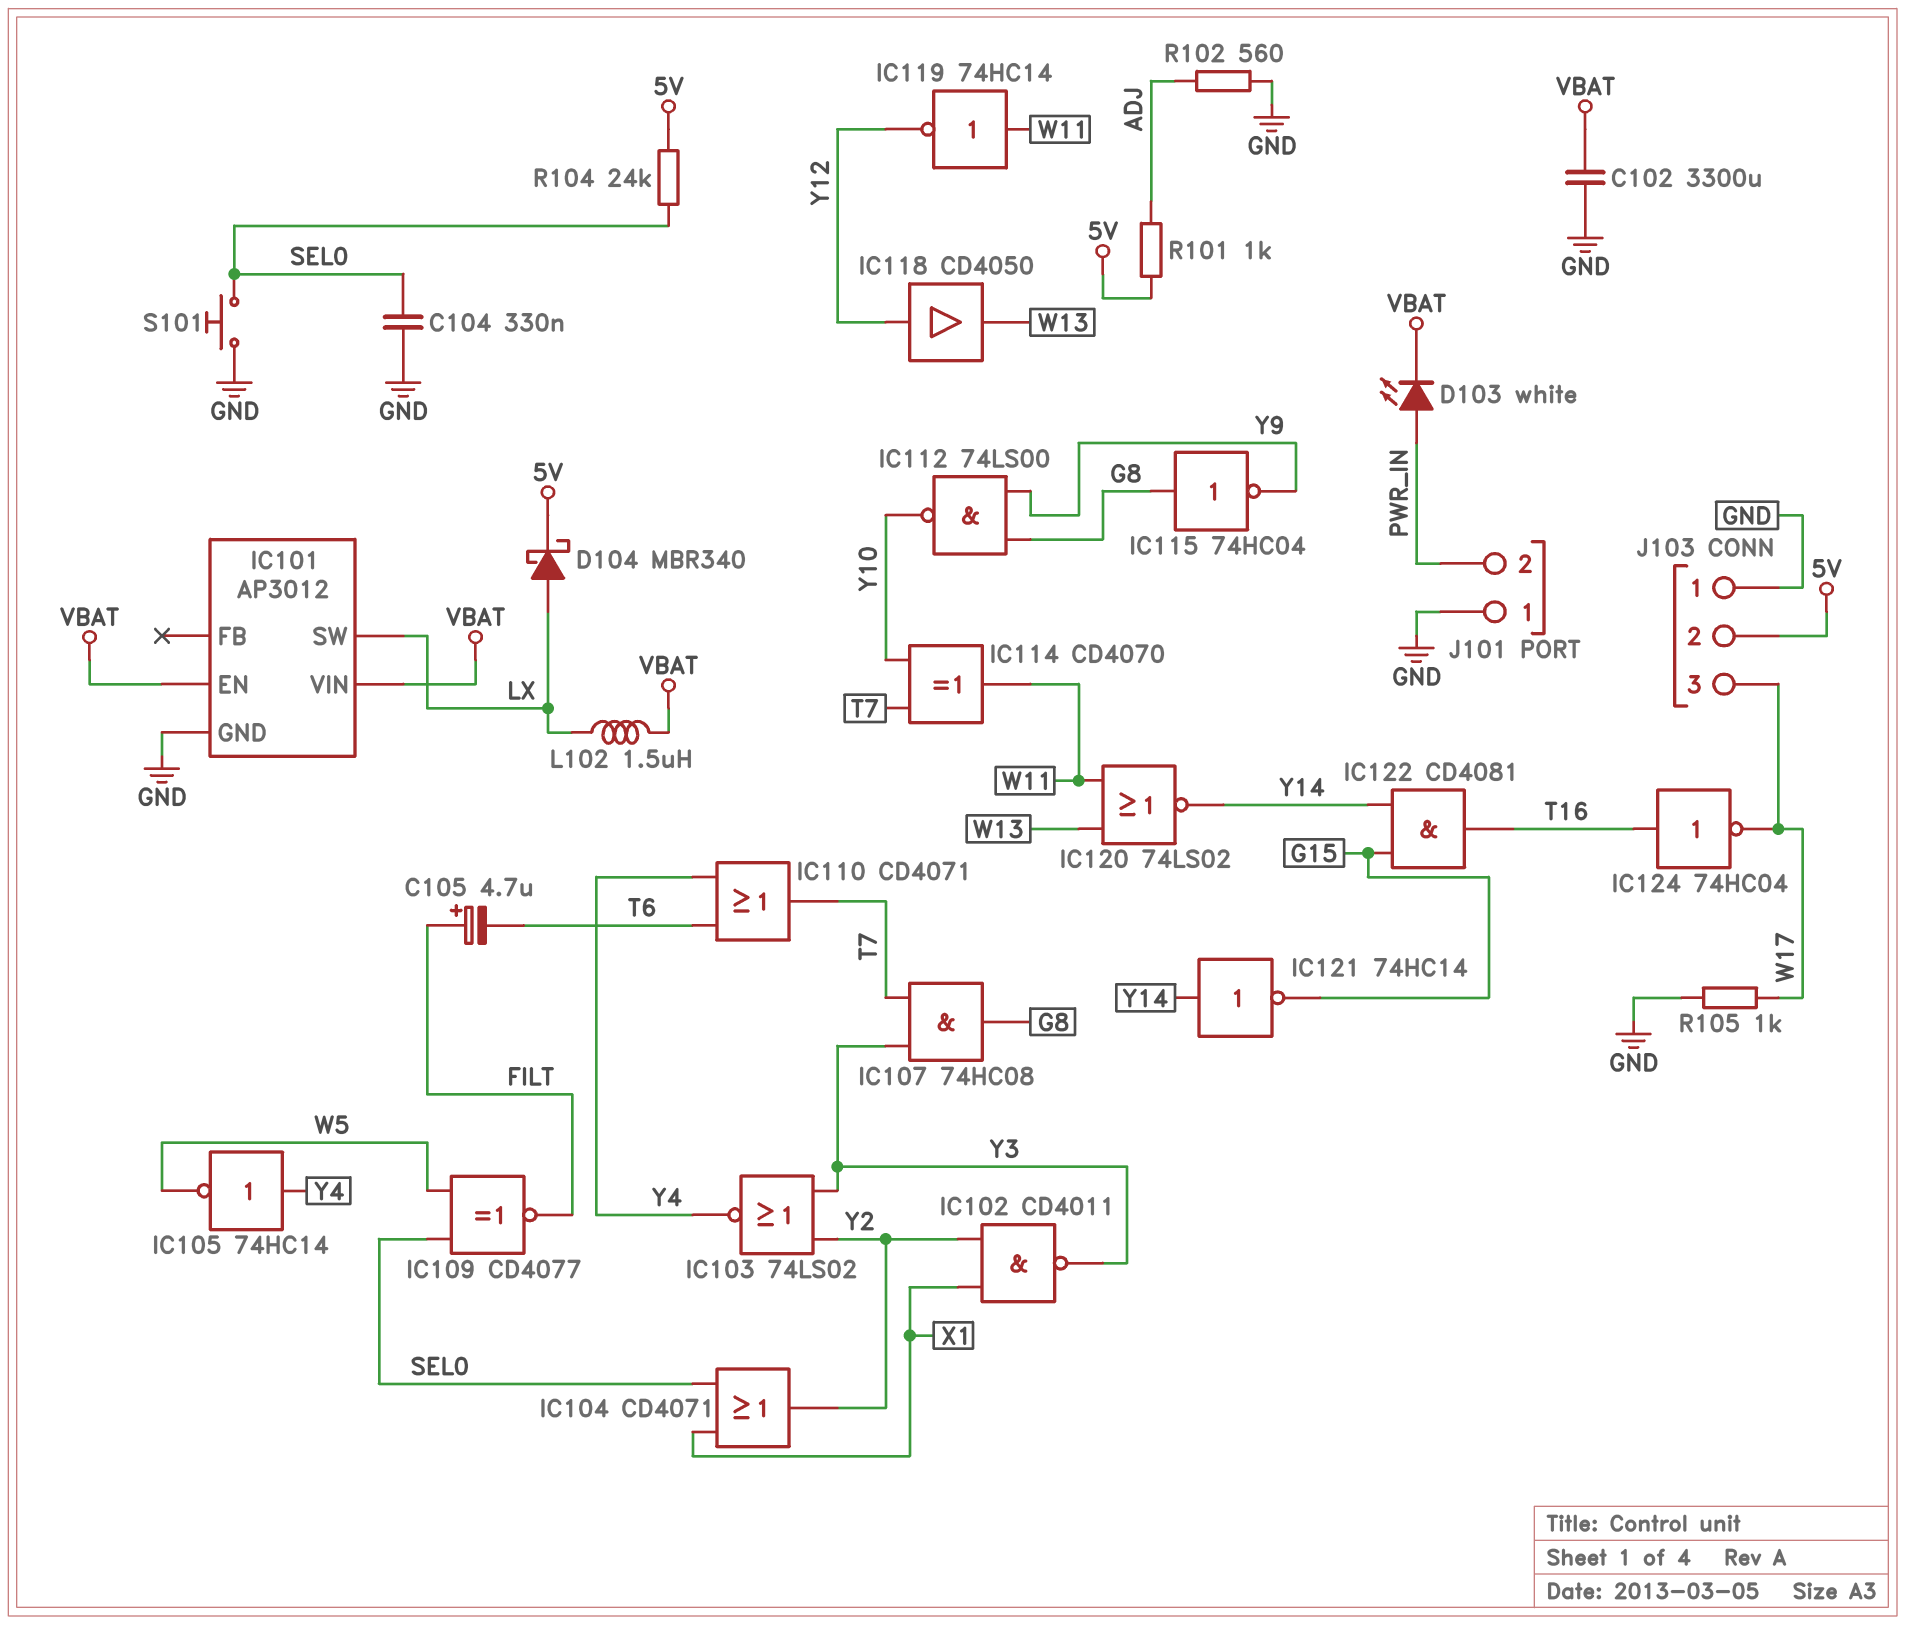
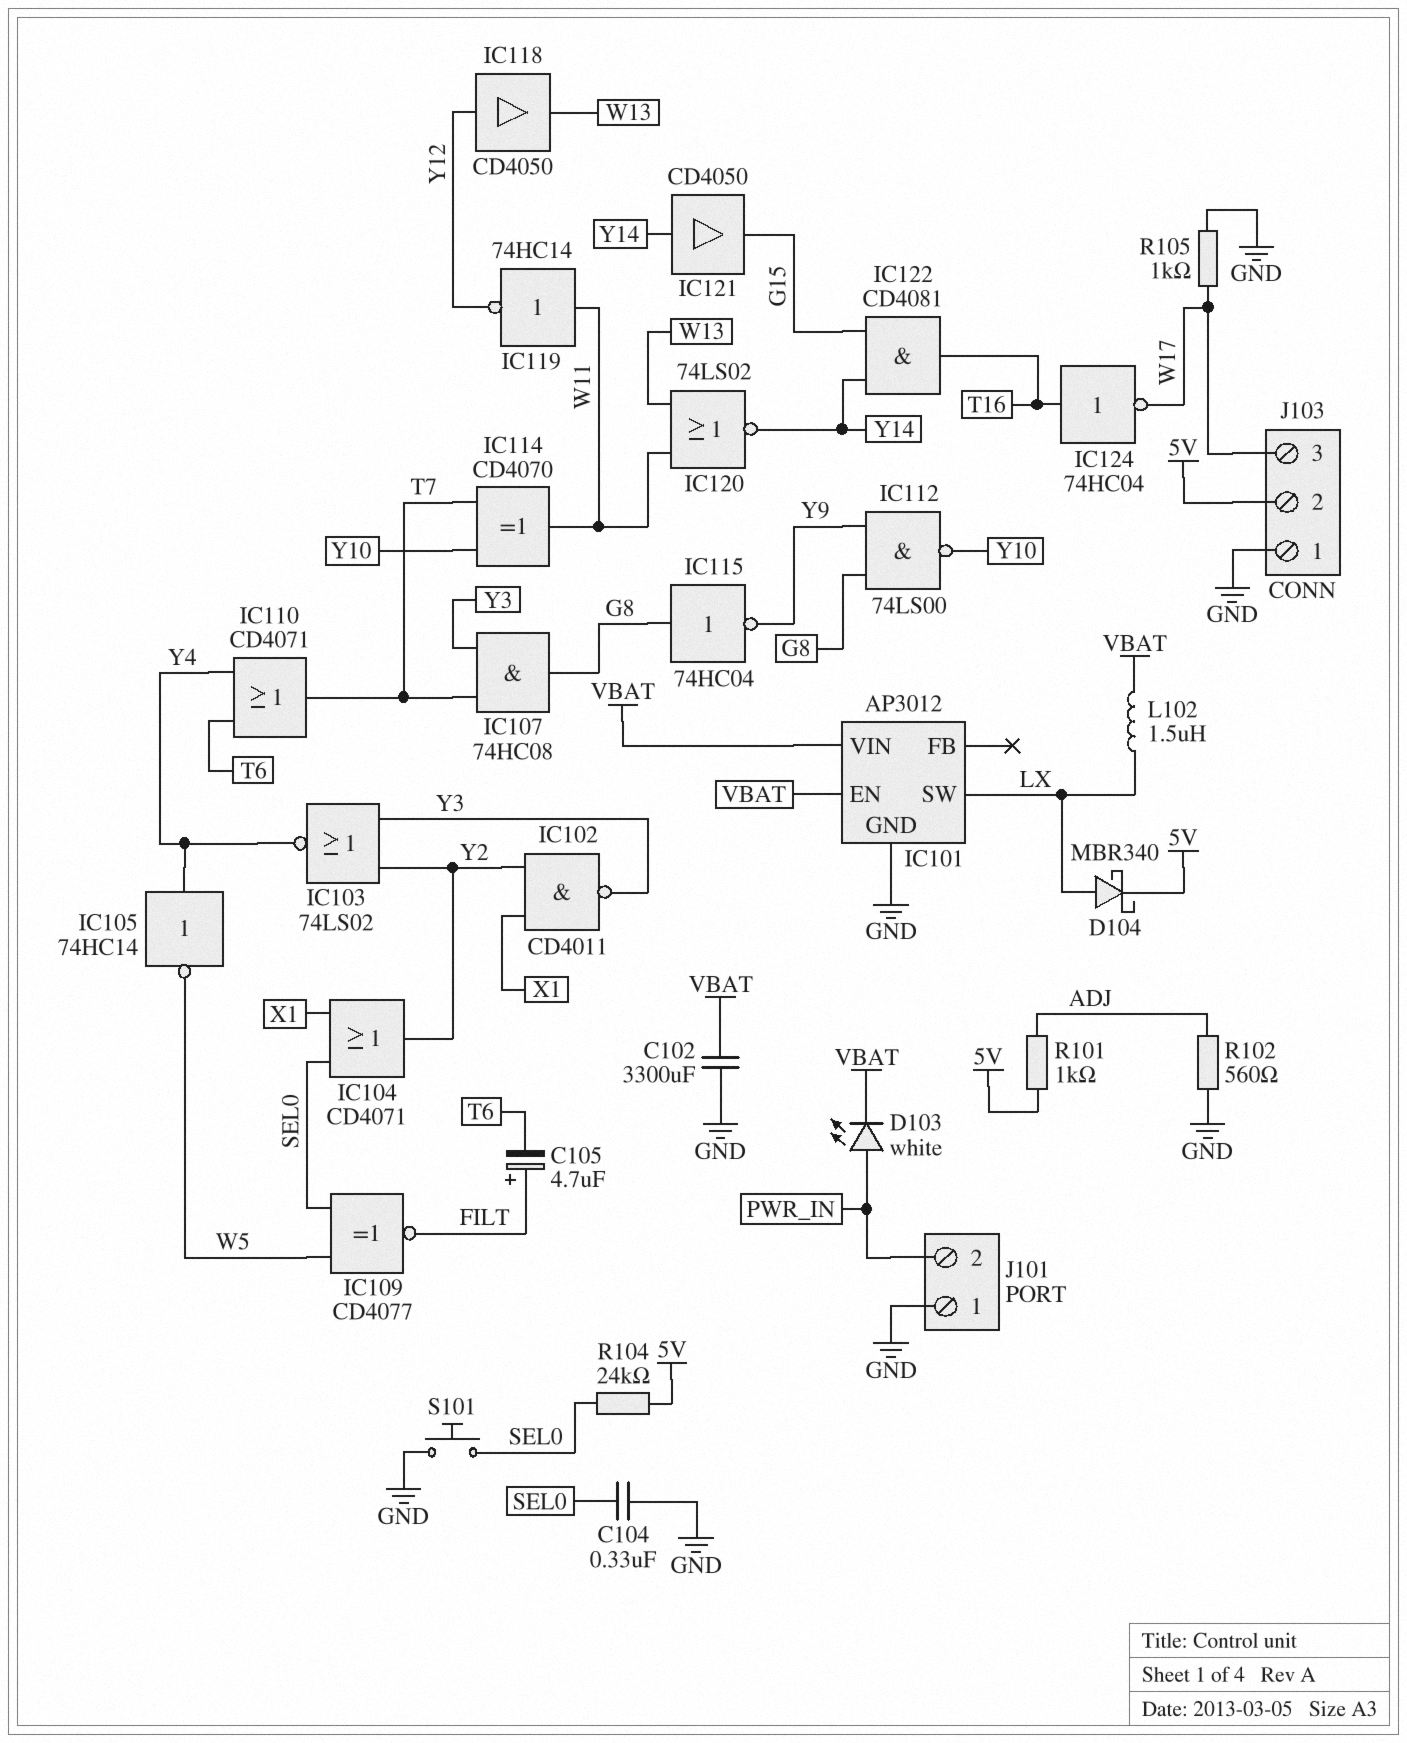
IC121: NOT 74HC14 (in Y14, out G15) -> buffer CD4050 (in Y14, out G15)

